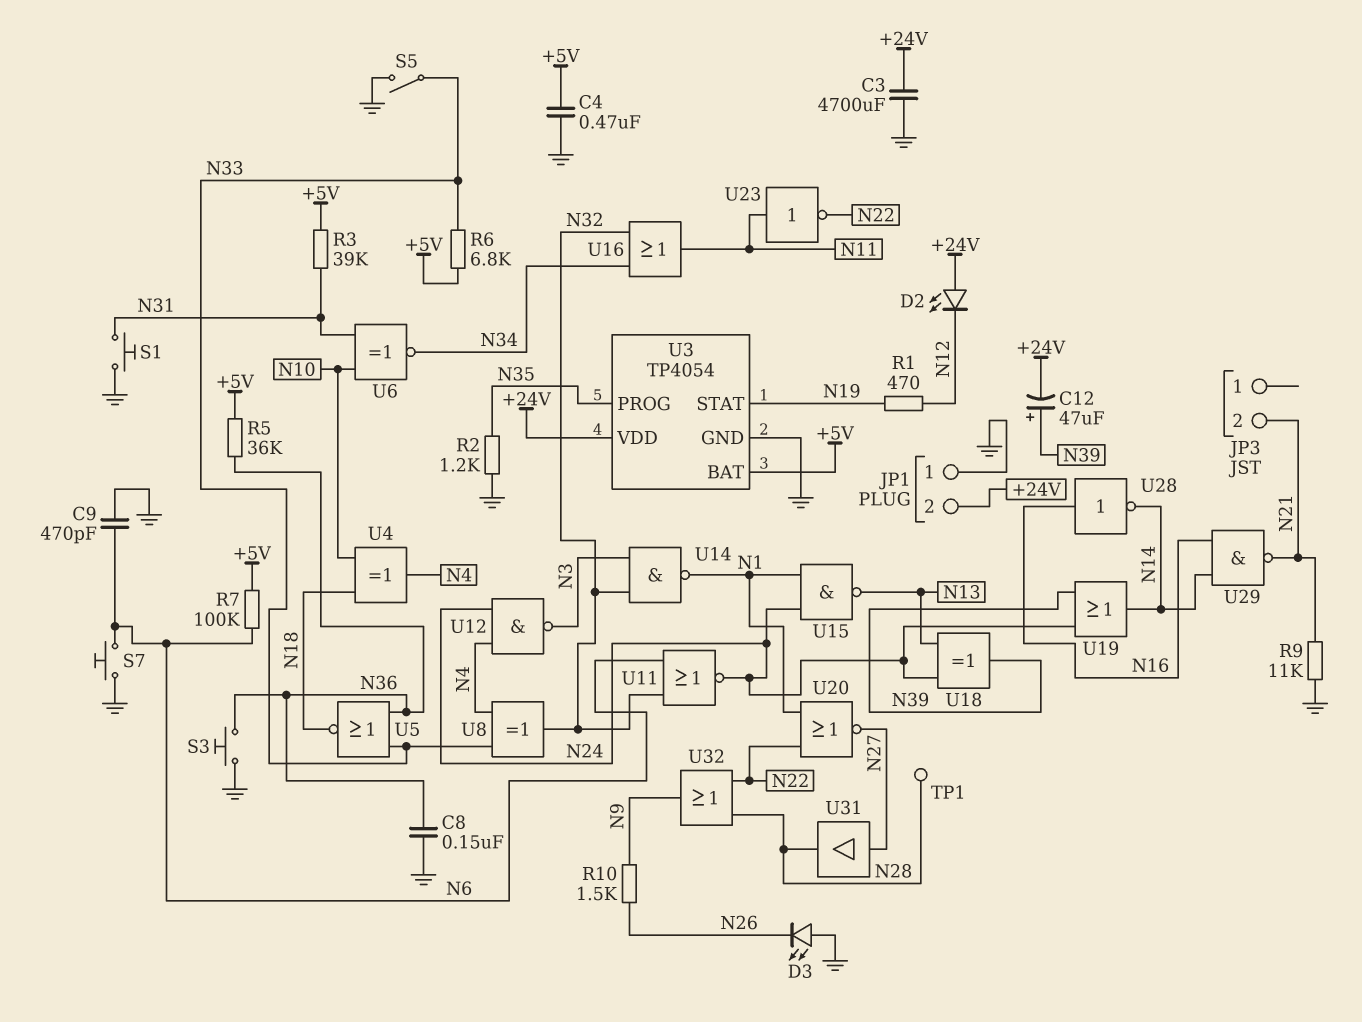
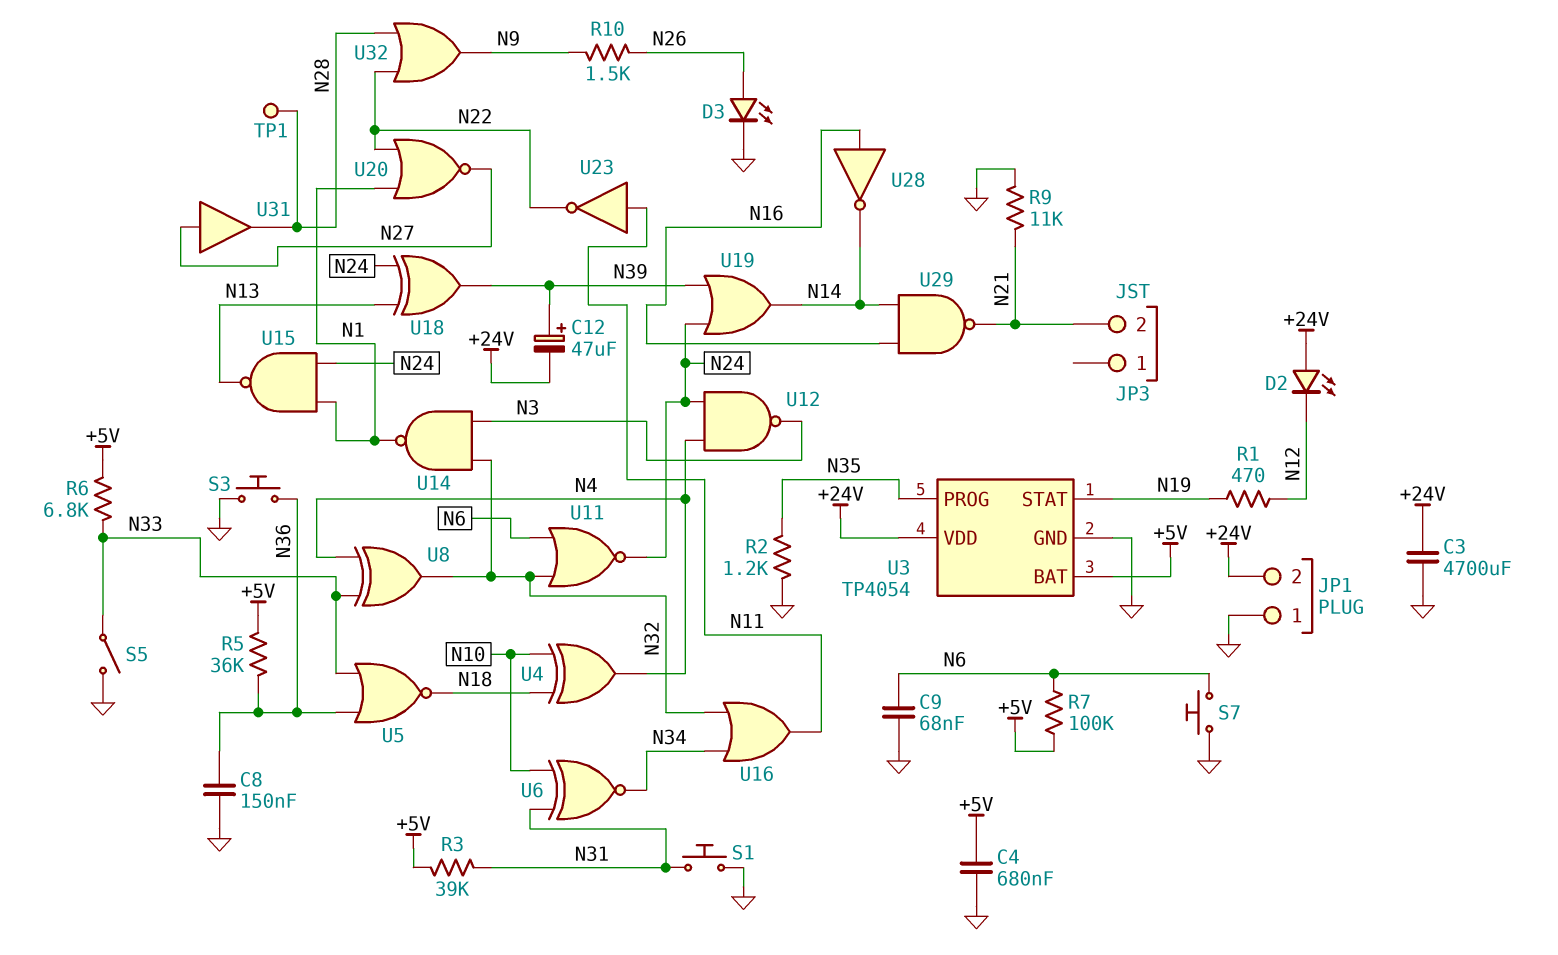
C4: 470nF (+5V, GND) -> 680nF (+5V, GND)
C9: 470pF (GND, N6) -> 68nF (GND, N6)
D3: LED (A GND, K N26) -> LED (A N26, K GND)

